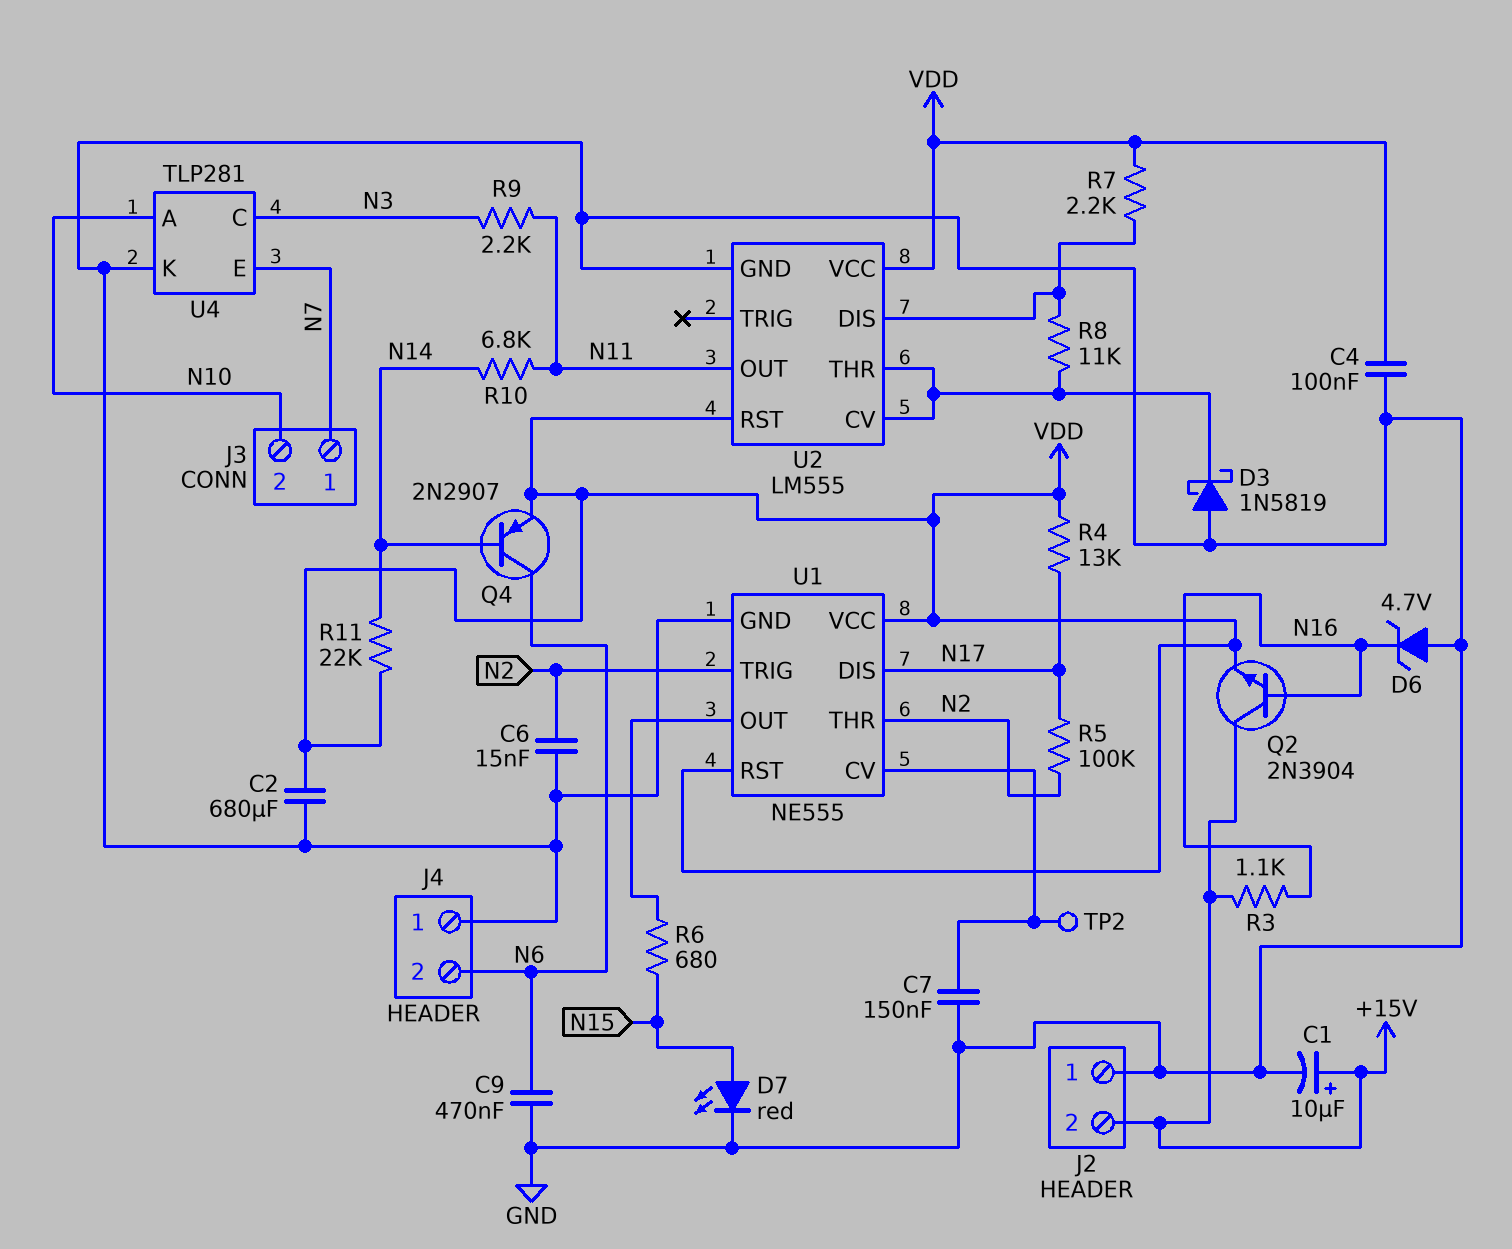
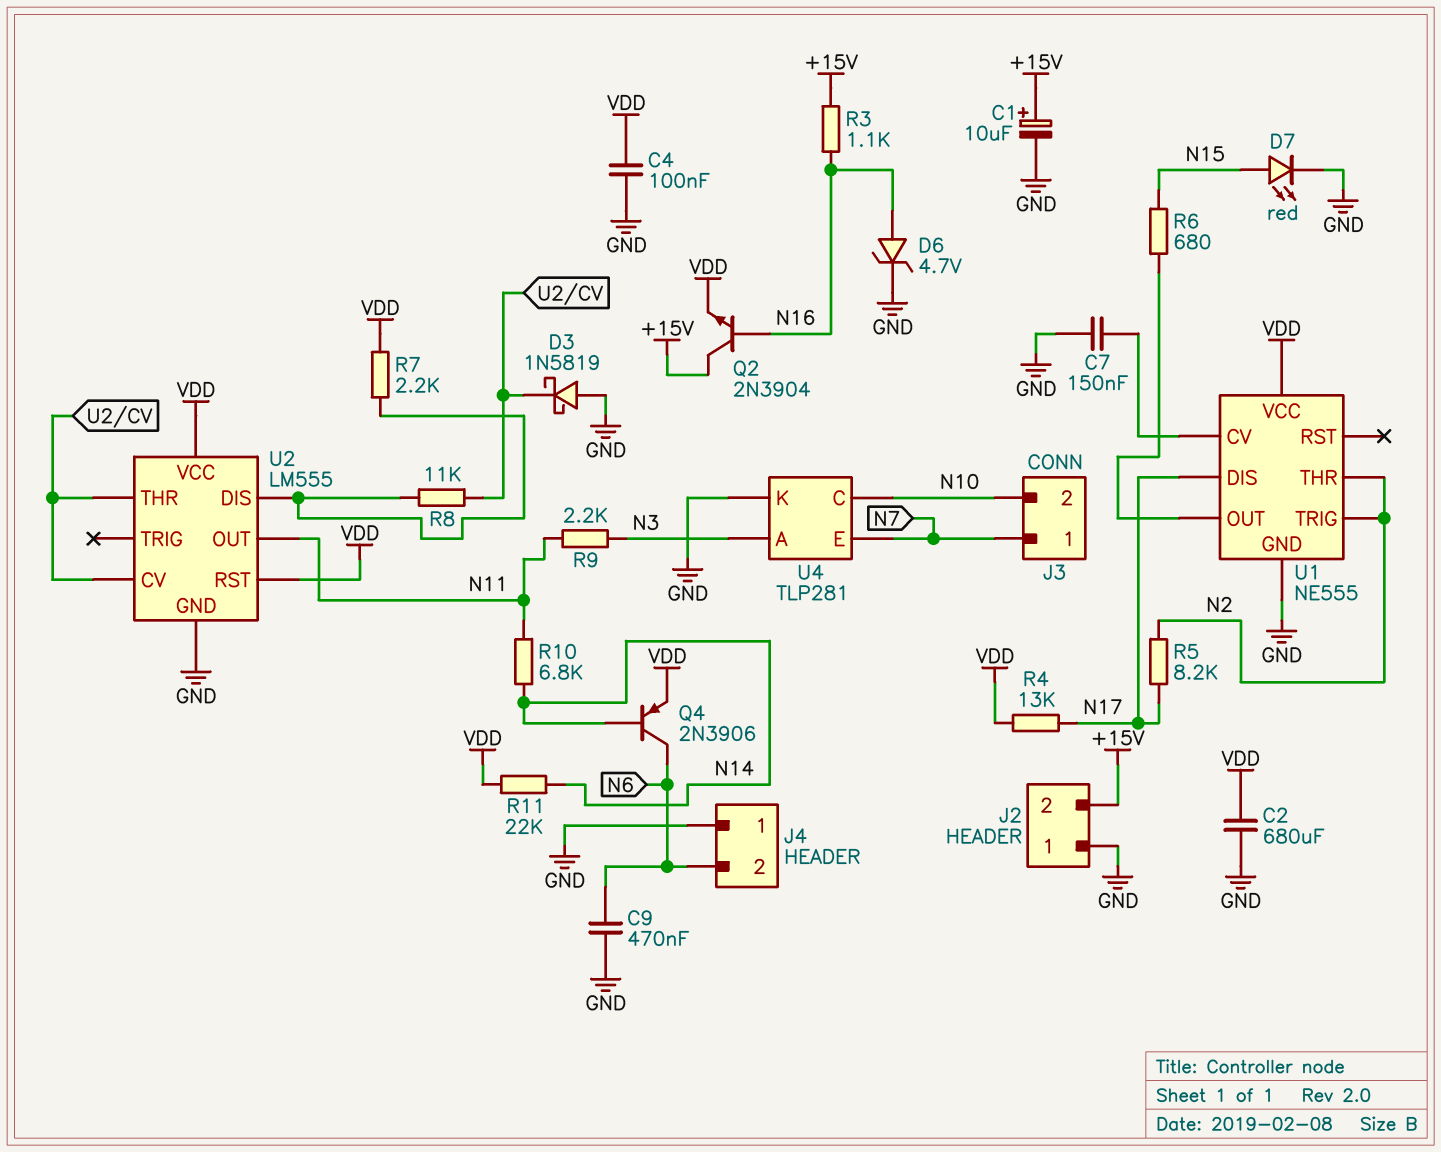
C6: 15nF (GND, N2) -> none
D6: zener 4.7V (A GND, K N16) -> zener 4.7V (A N16, K GND)
Q4: PNP 2N2907 (B N14, C N6, E VDD) -> PNP 2N3906 (B N14, C N6, E VDD)
R5: 100k (N2, N17) -> 8.2k (N2, N17)
TP2: test point (U1/CV) -> none
U1 pin RST: VDD -> none
U4 pin A: N10 -> N3
U4 pin C: N3 -> N10

